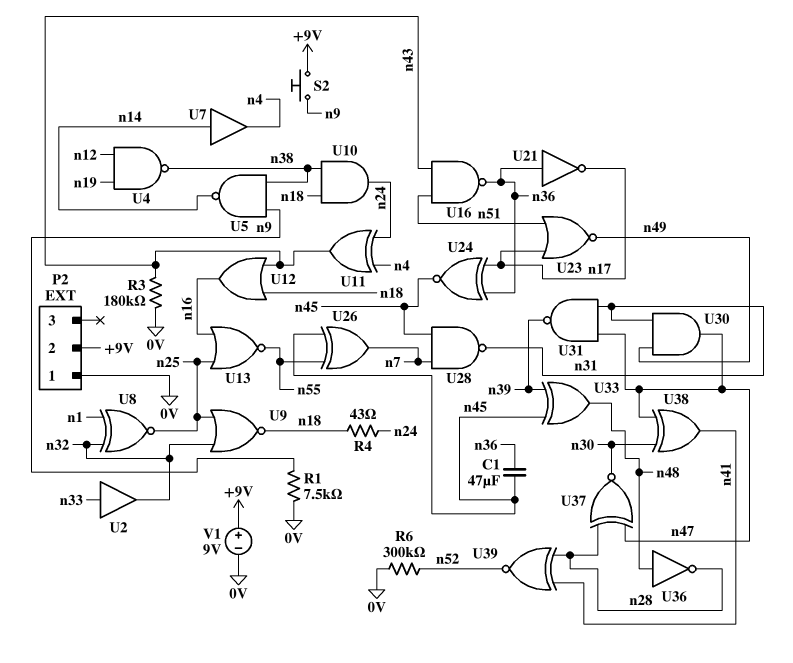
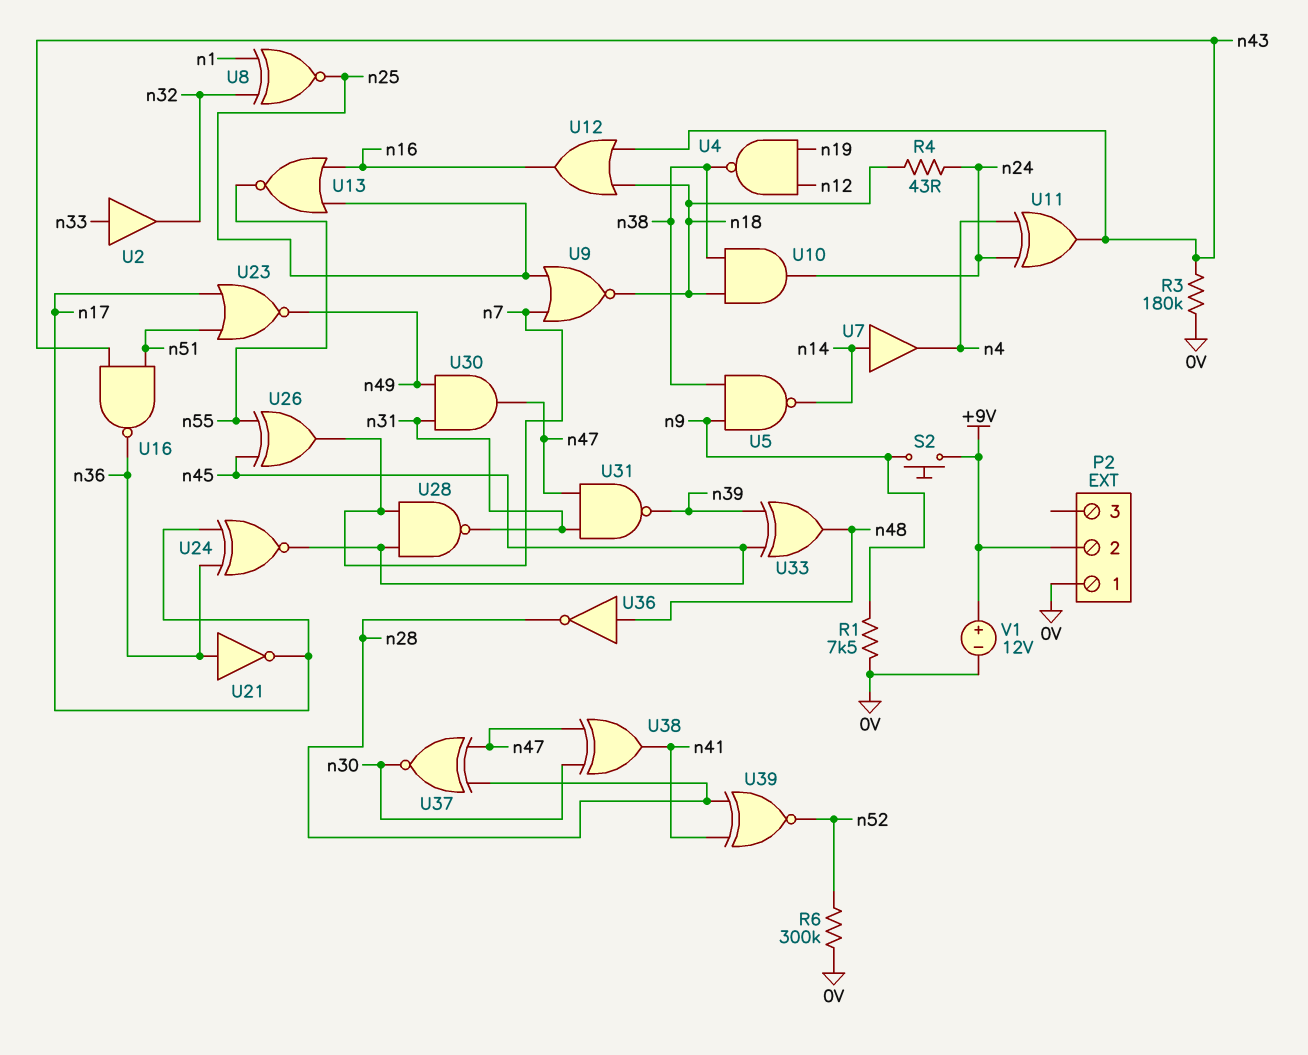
C1: 47uF (n36, n45) -> none
U9: NOR (in n25, in n32, out n18) -> NOR (in n7, in n25, out n18)
V1: 9V (plus +9V, minus 0V) -> 12V (plus +9V, minus 0V)

